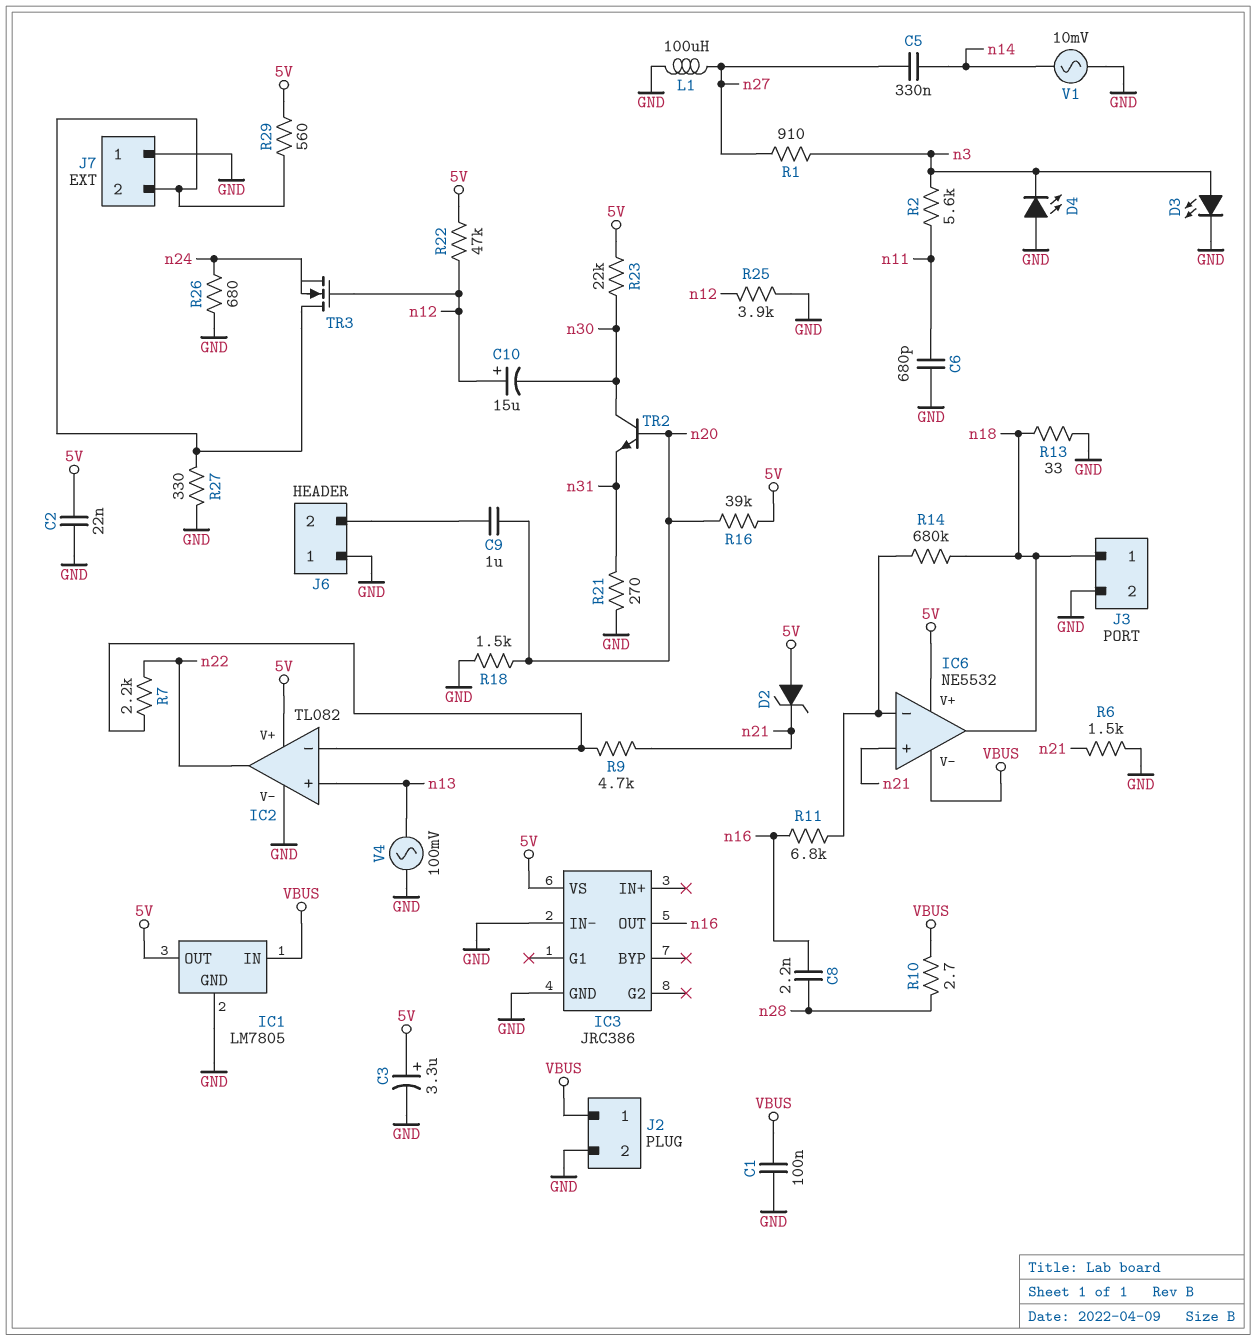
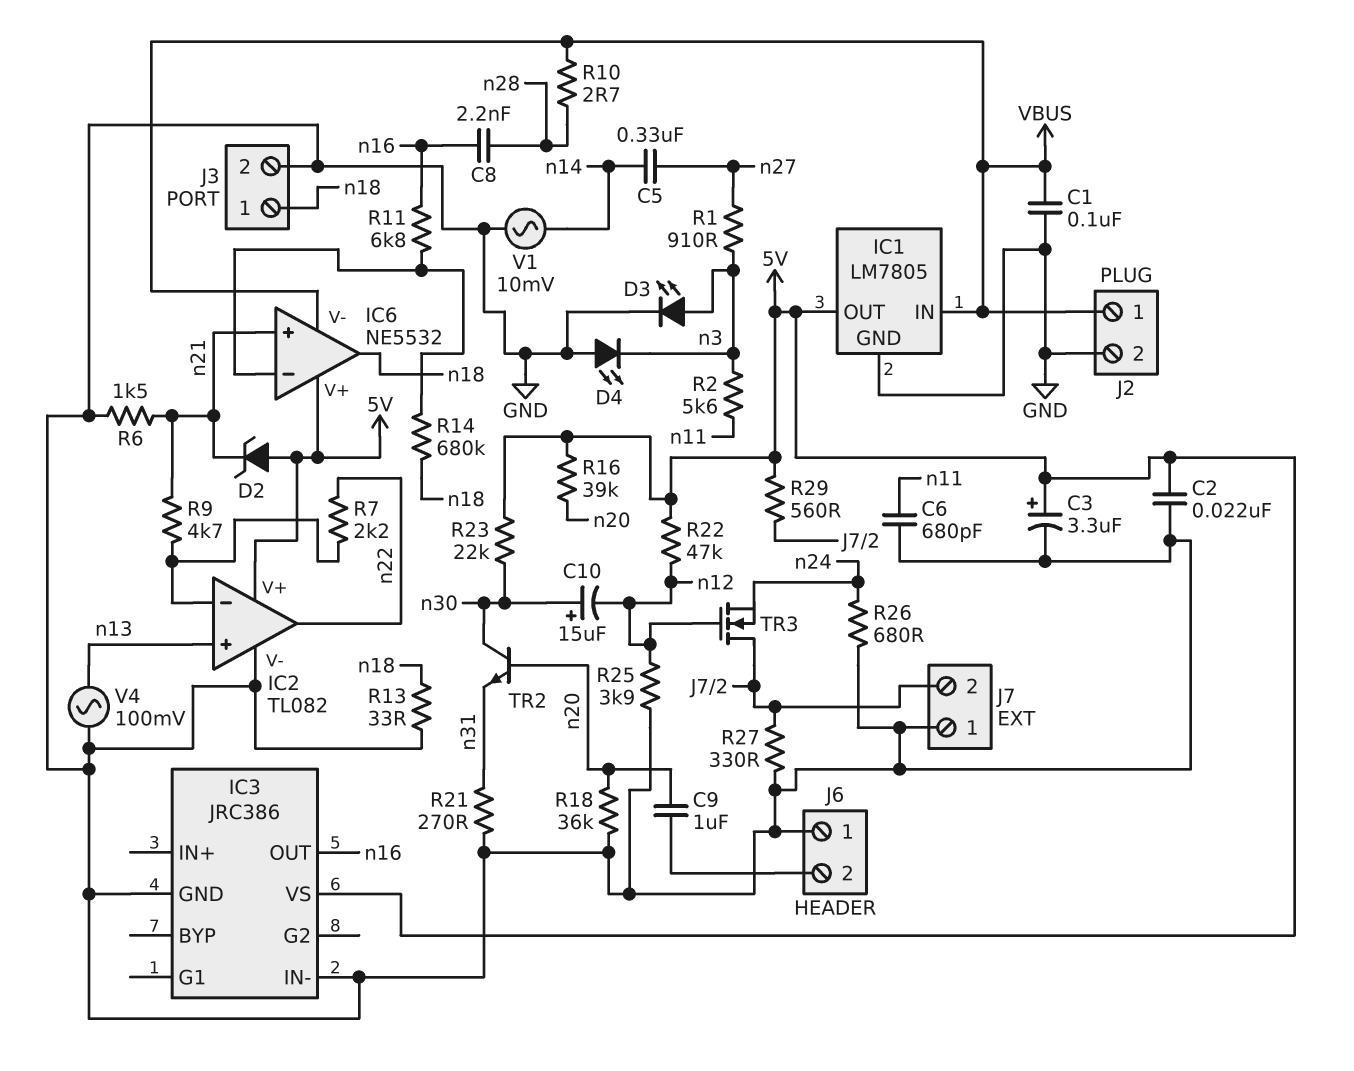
C10: 15uF (plus n12, minus n30) -> 15uF (plus n30, minus n12)
L1: 100uH (GND, n27) -> none
R18: 1.5k (GND, n20) -> 36k (GND, n20)

